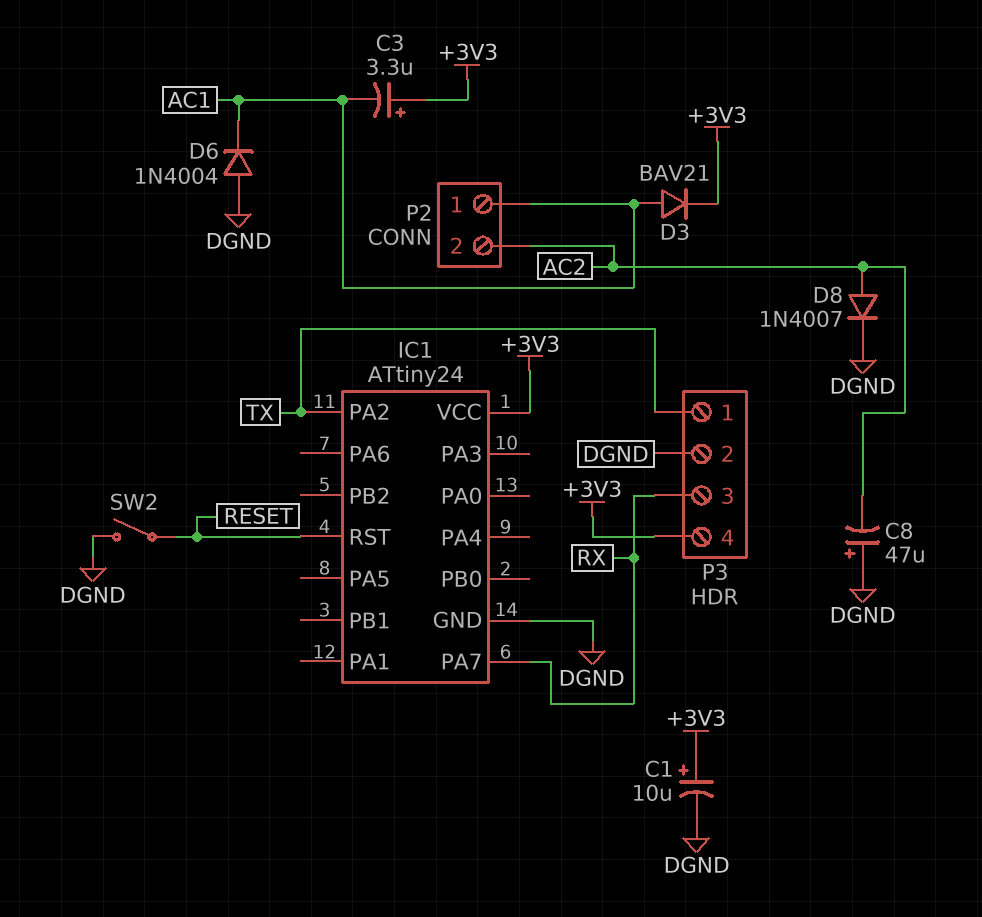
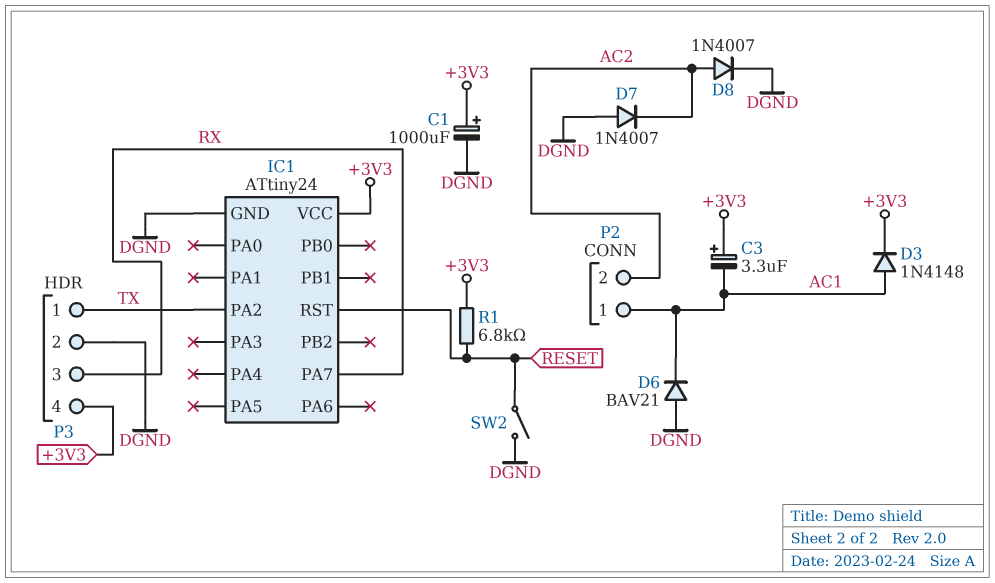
C1: 10uF (plus +3V3, minus DGND) -> 1000uF (plus +3V3, minus DGND)
C8: 47uF (plus DGND, minus AC2) -> none
D3: diode BAV21 (A AC1, K +3V3) -> diode 1N4148 (A AC1, K +3V3)
D6: diode 1N4004 (A DGND, K AC1) -> diode BAV21 (A DGND, K AC1)
D7: none -> diode 1N4007 (A DGND, K AC2)
R1: none -> 6.8k (+3V3, RESET)

